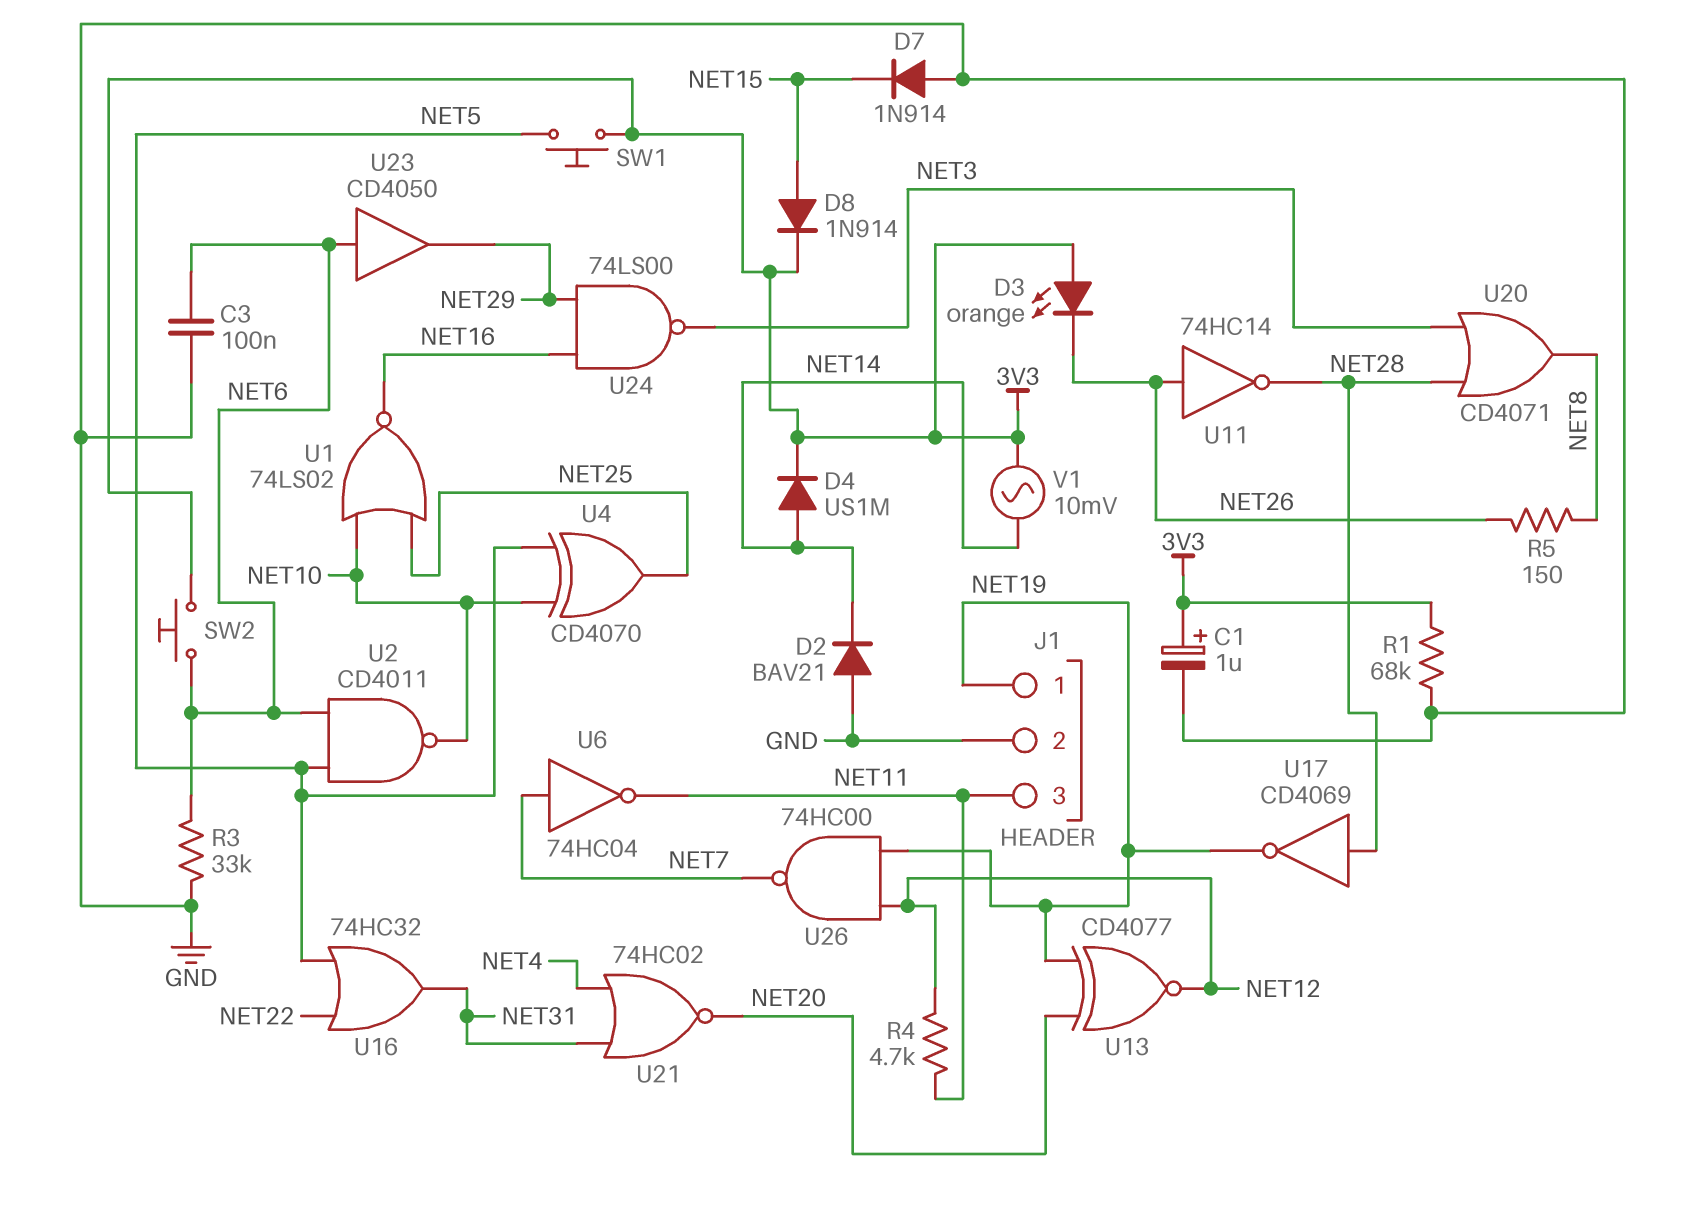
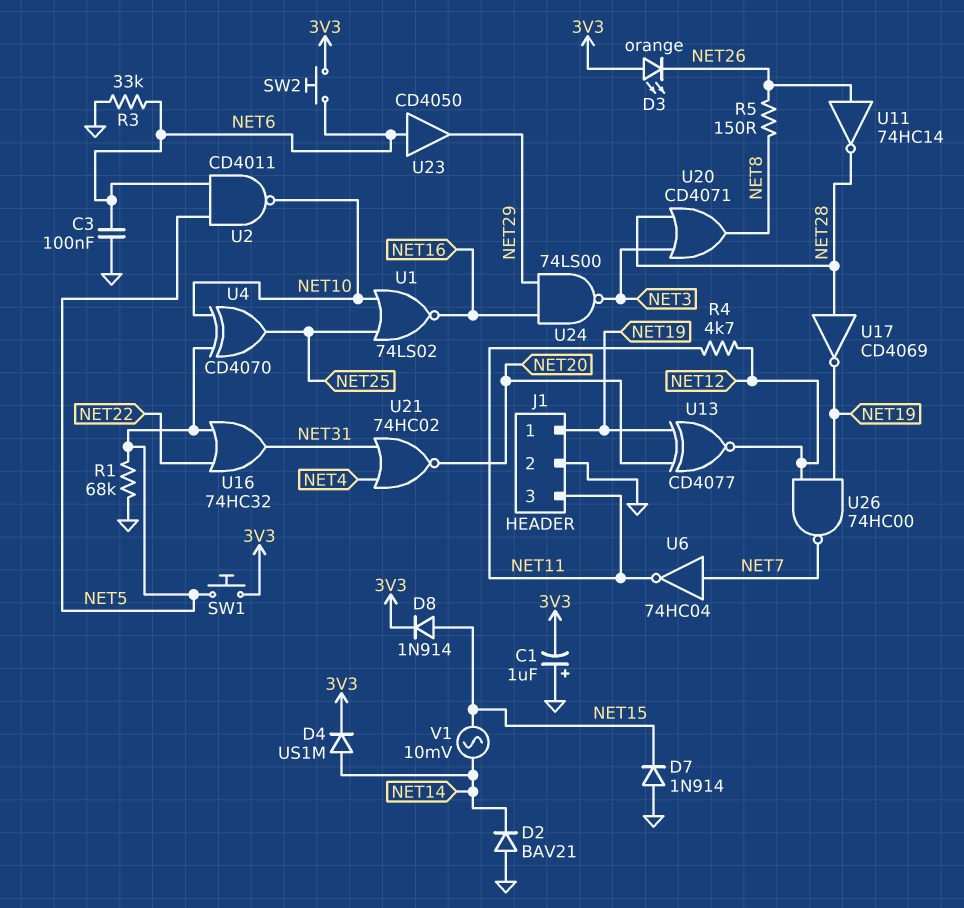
C1: 1uF (plus 3V3, minus GND) -> 1uF (plus GND, minus 3V3)
R1: 68k (3V3, GND) -> 68k (GND, NET5)
V1: AC 10mV (3V3, NET14) -> AC 10mV (NET14, NET15)

